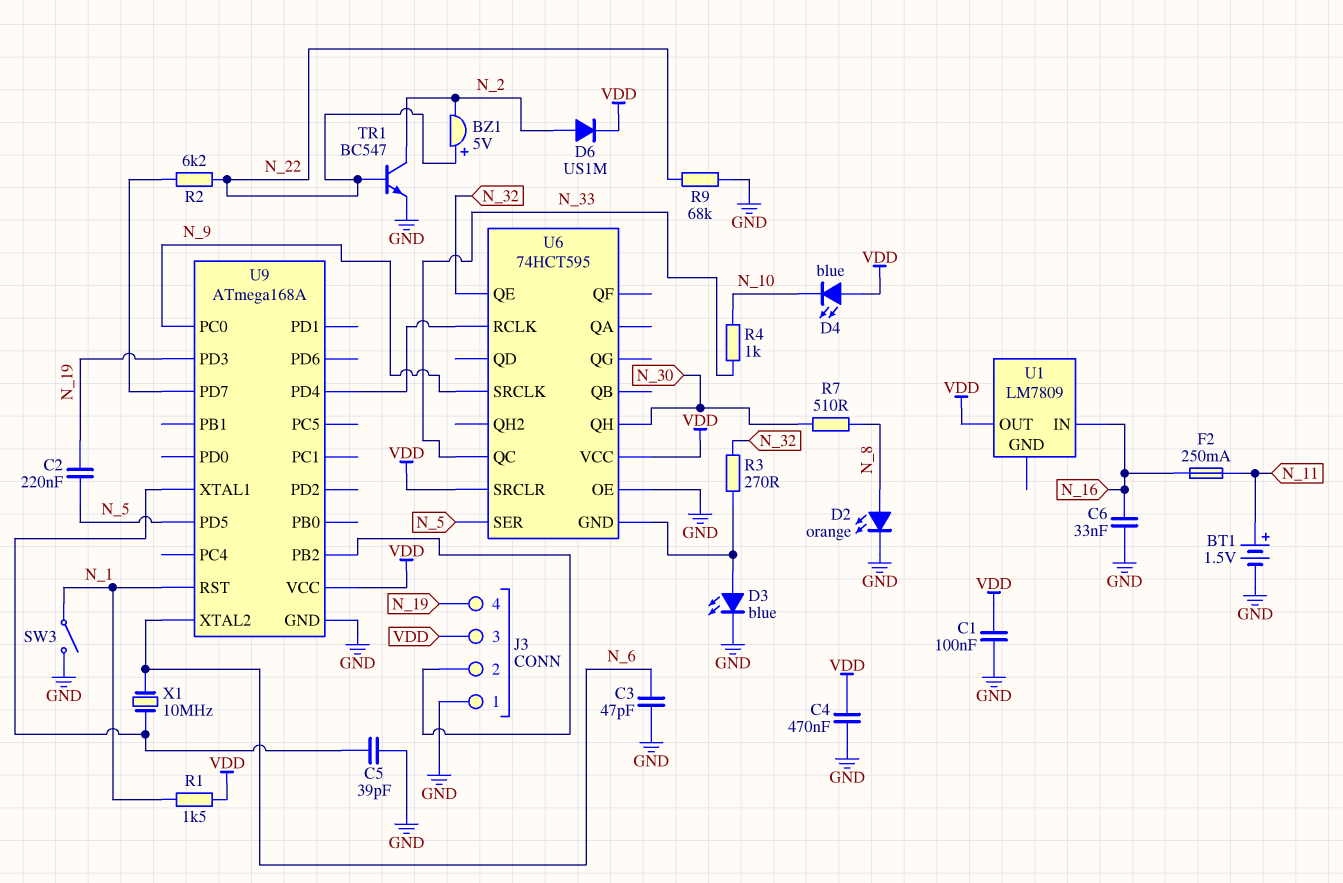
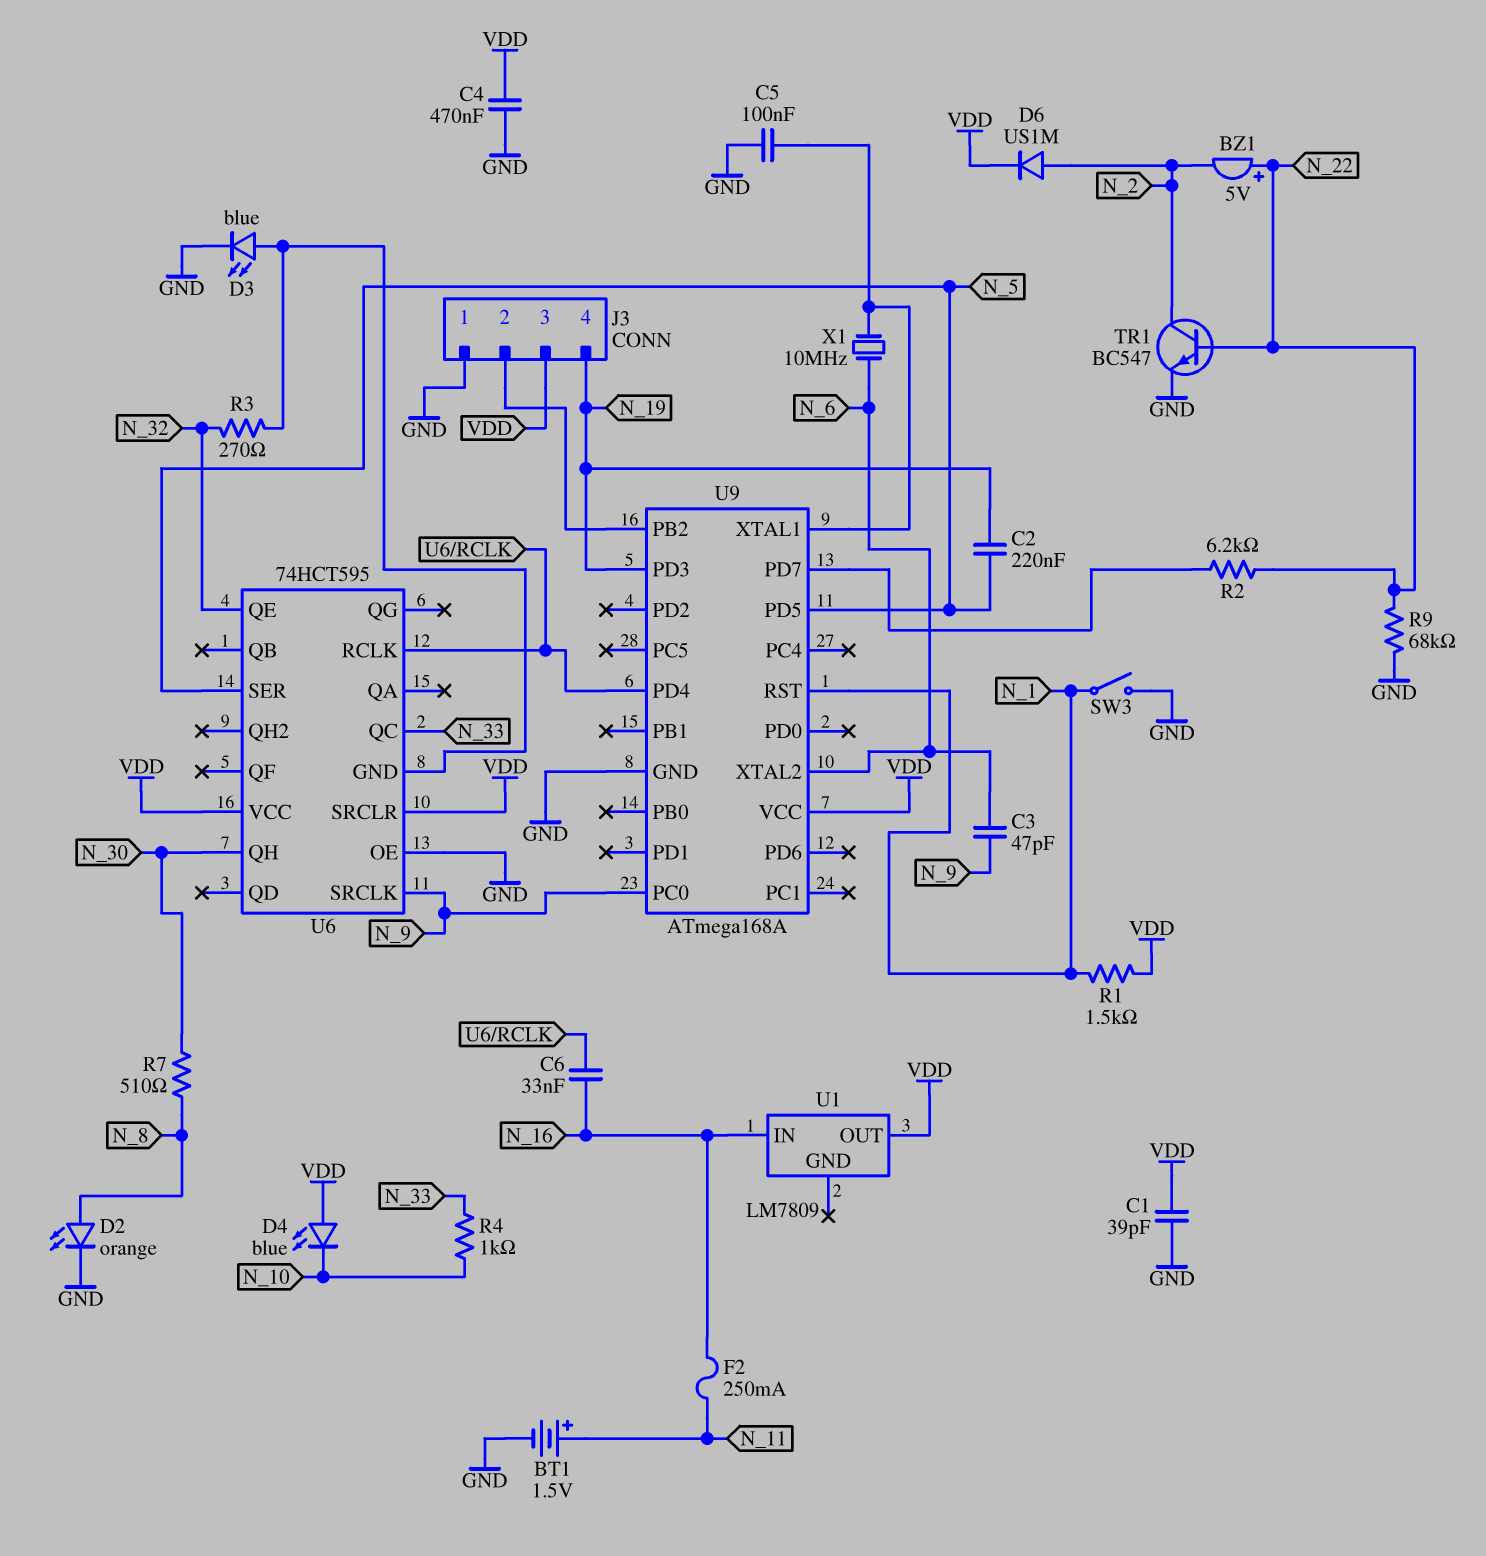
C1: 100nF (GND, VDD) -> 39pF (GND, VDD)
C3: 47pF (GND, N_6) -> 47pF (N_6, N_9)
C5: 39pF (GND, U9/XTAL1) -> 100nF (GND, U9/XTAL1)
C6: 33nF (GND, N_16) -> 33nF (N_16, U6/RCLK)

